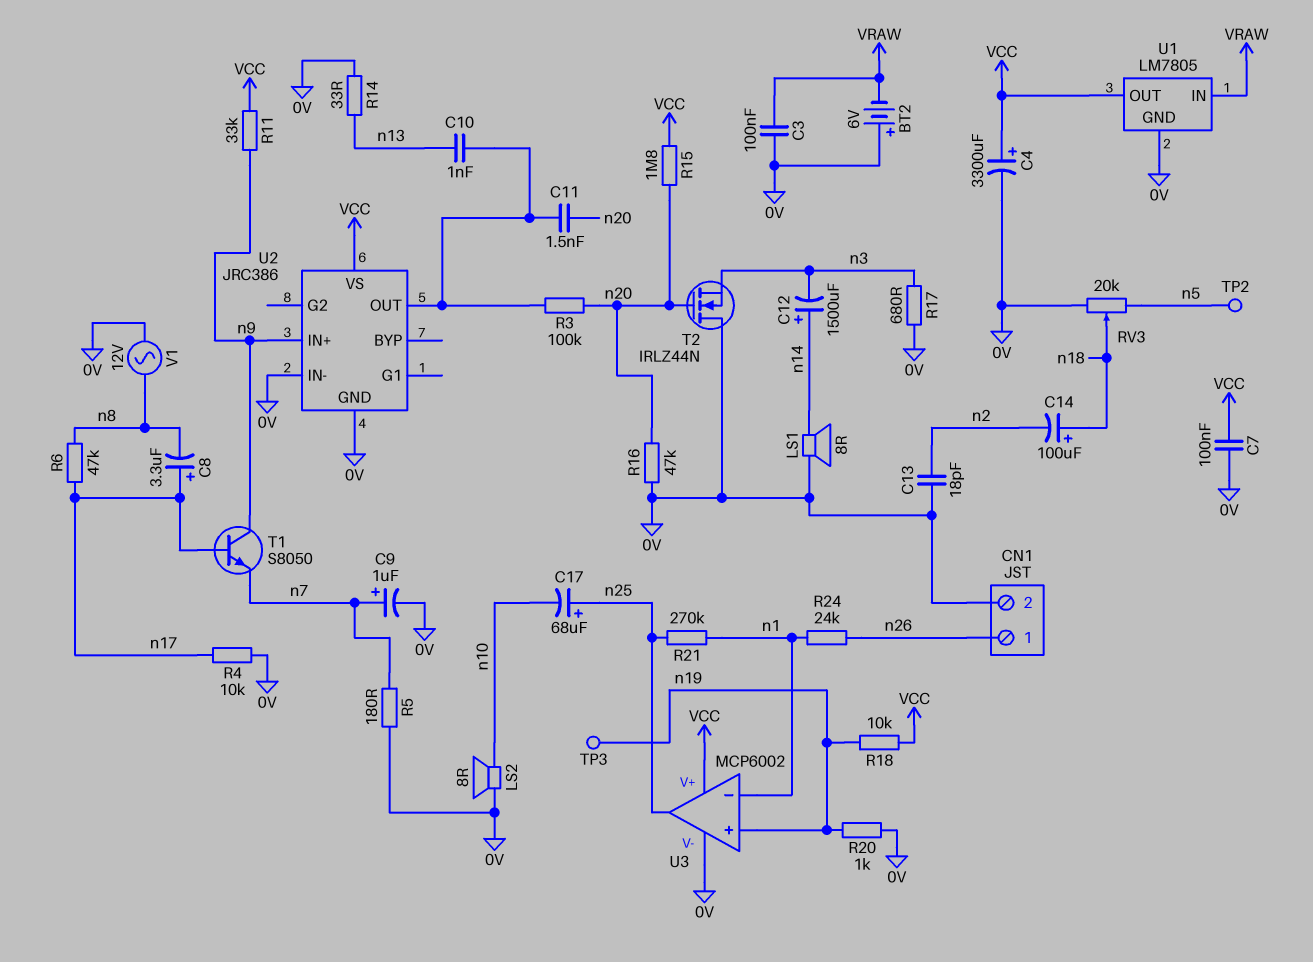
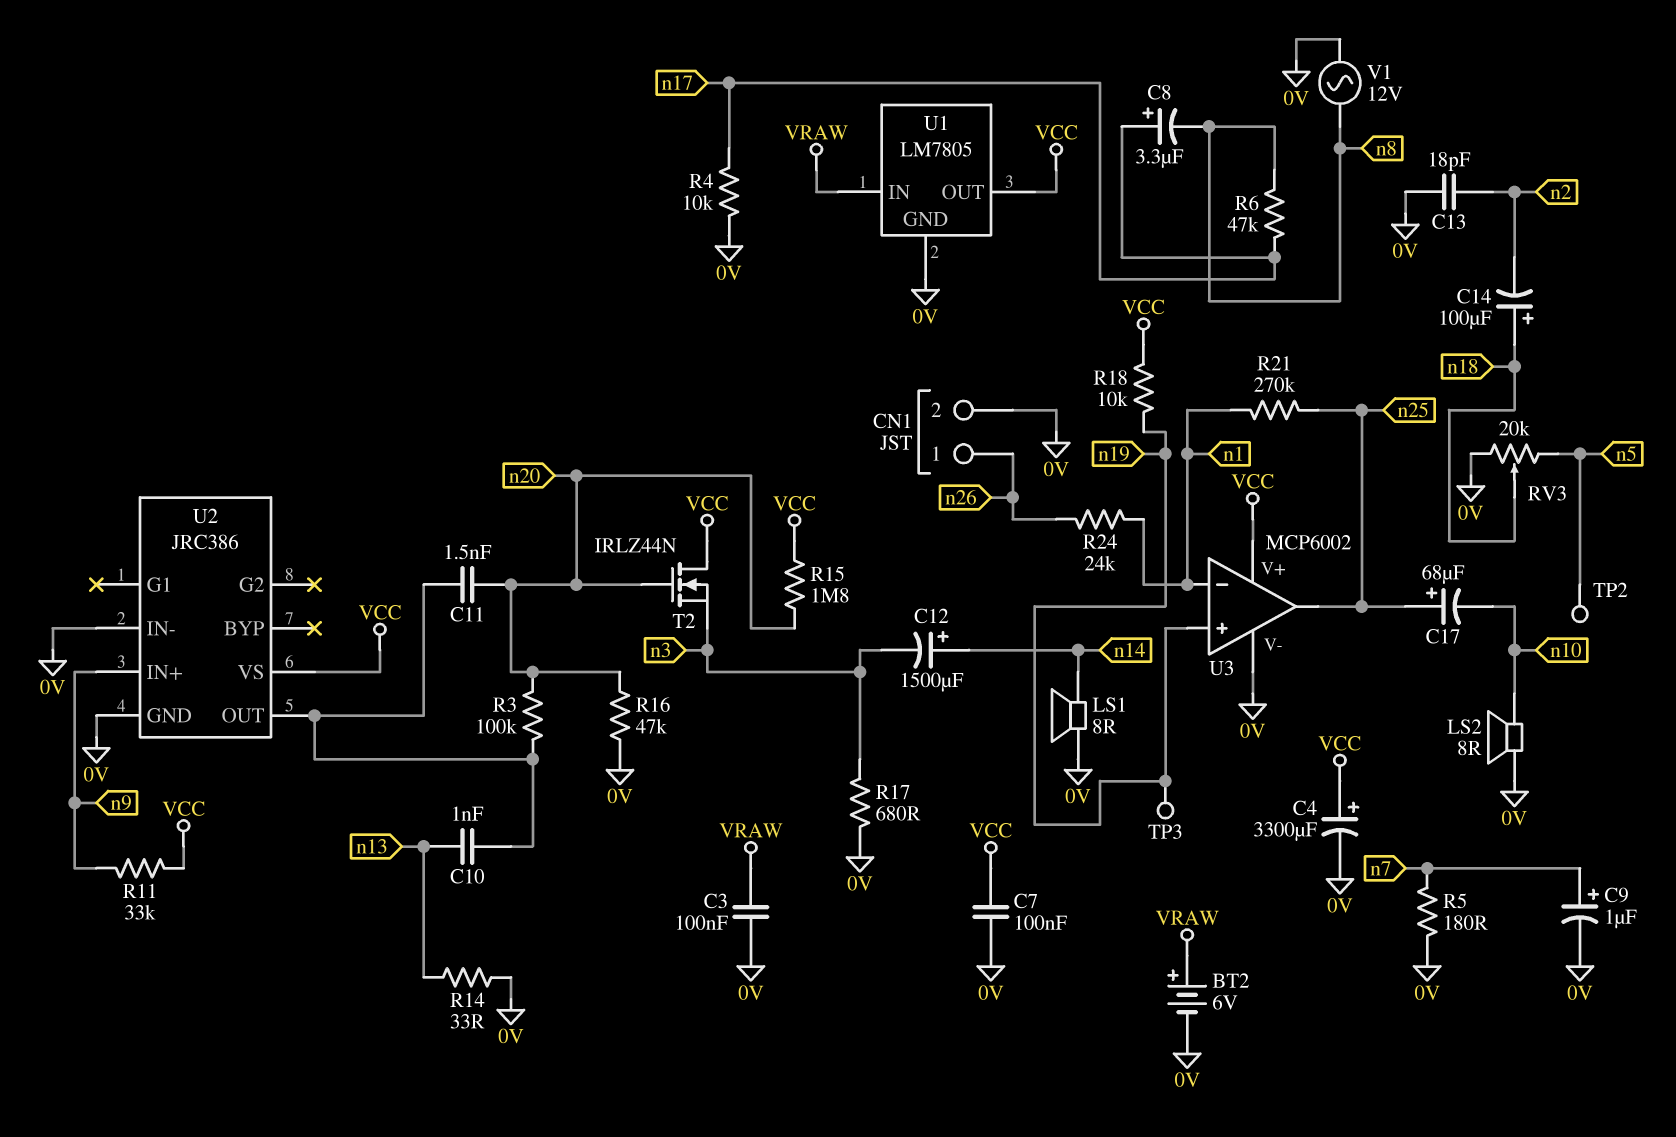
BT2: 6V (plus 0V, minus VRAW) -> 6V (plus VRAW, minus 0V)
R20: 1k (0V, n19) -> none
T1: NPN S8050 (B n17, C n9, E n7) -> none
T2: NMOS IRLZ44N (G n20, D 0V, S n3) -> NMOS IRLZ44N (G n20, D VCC, S n3)

